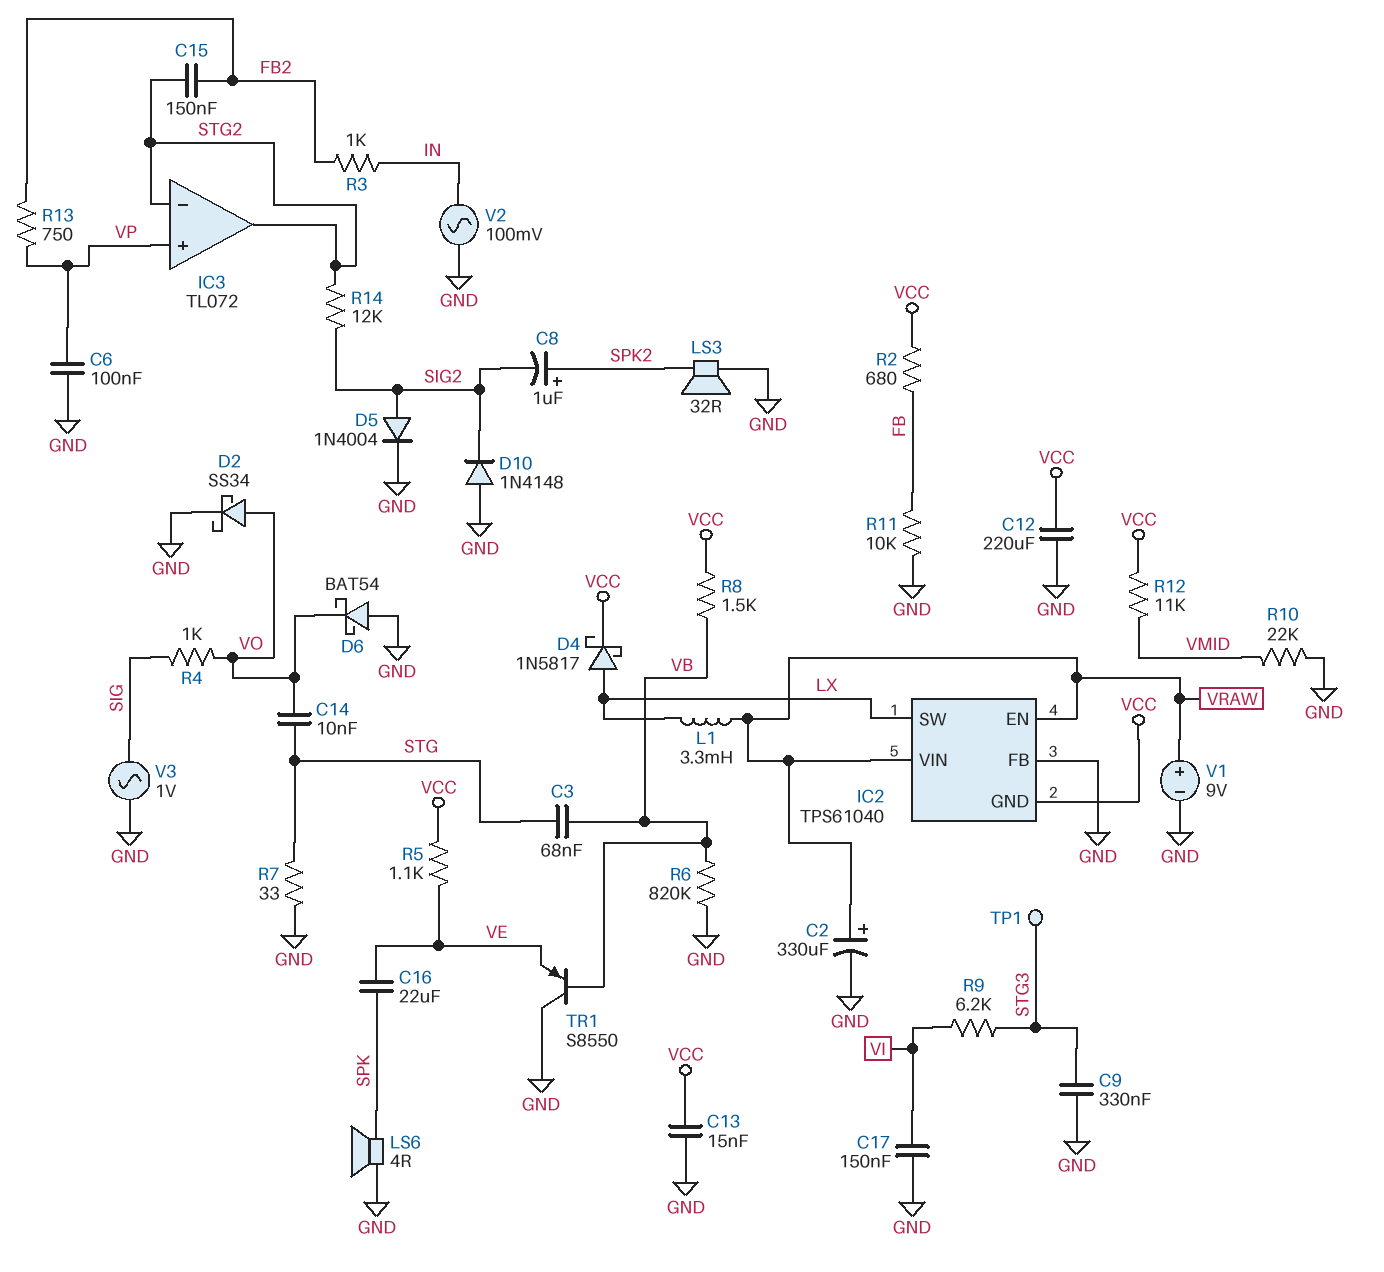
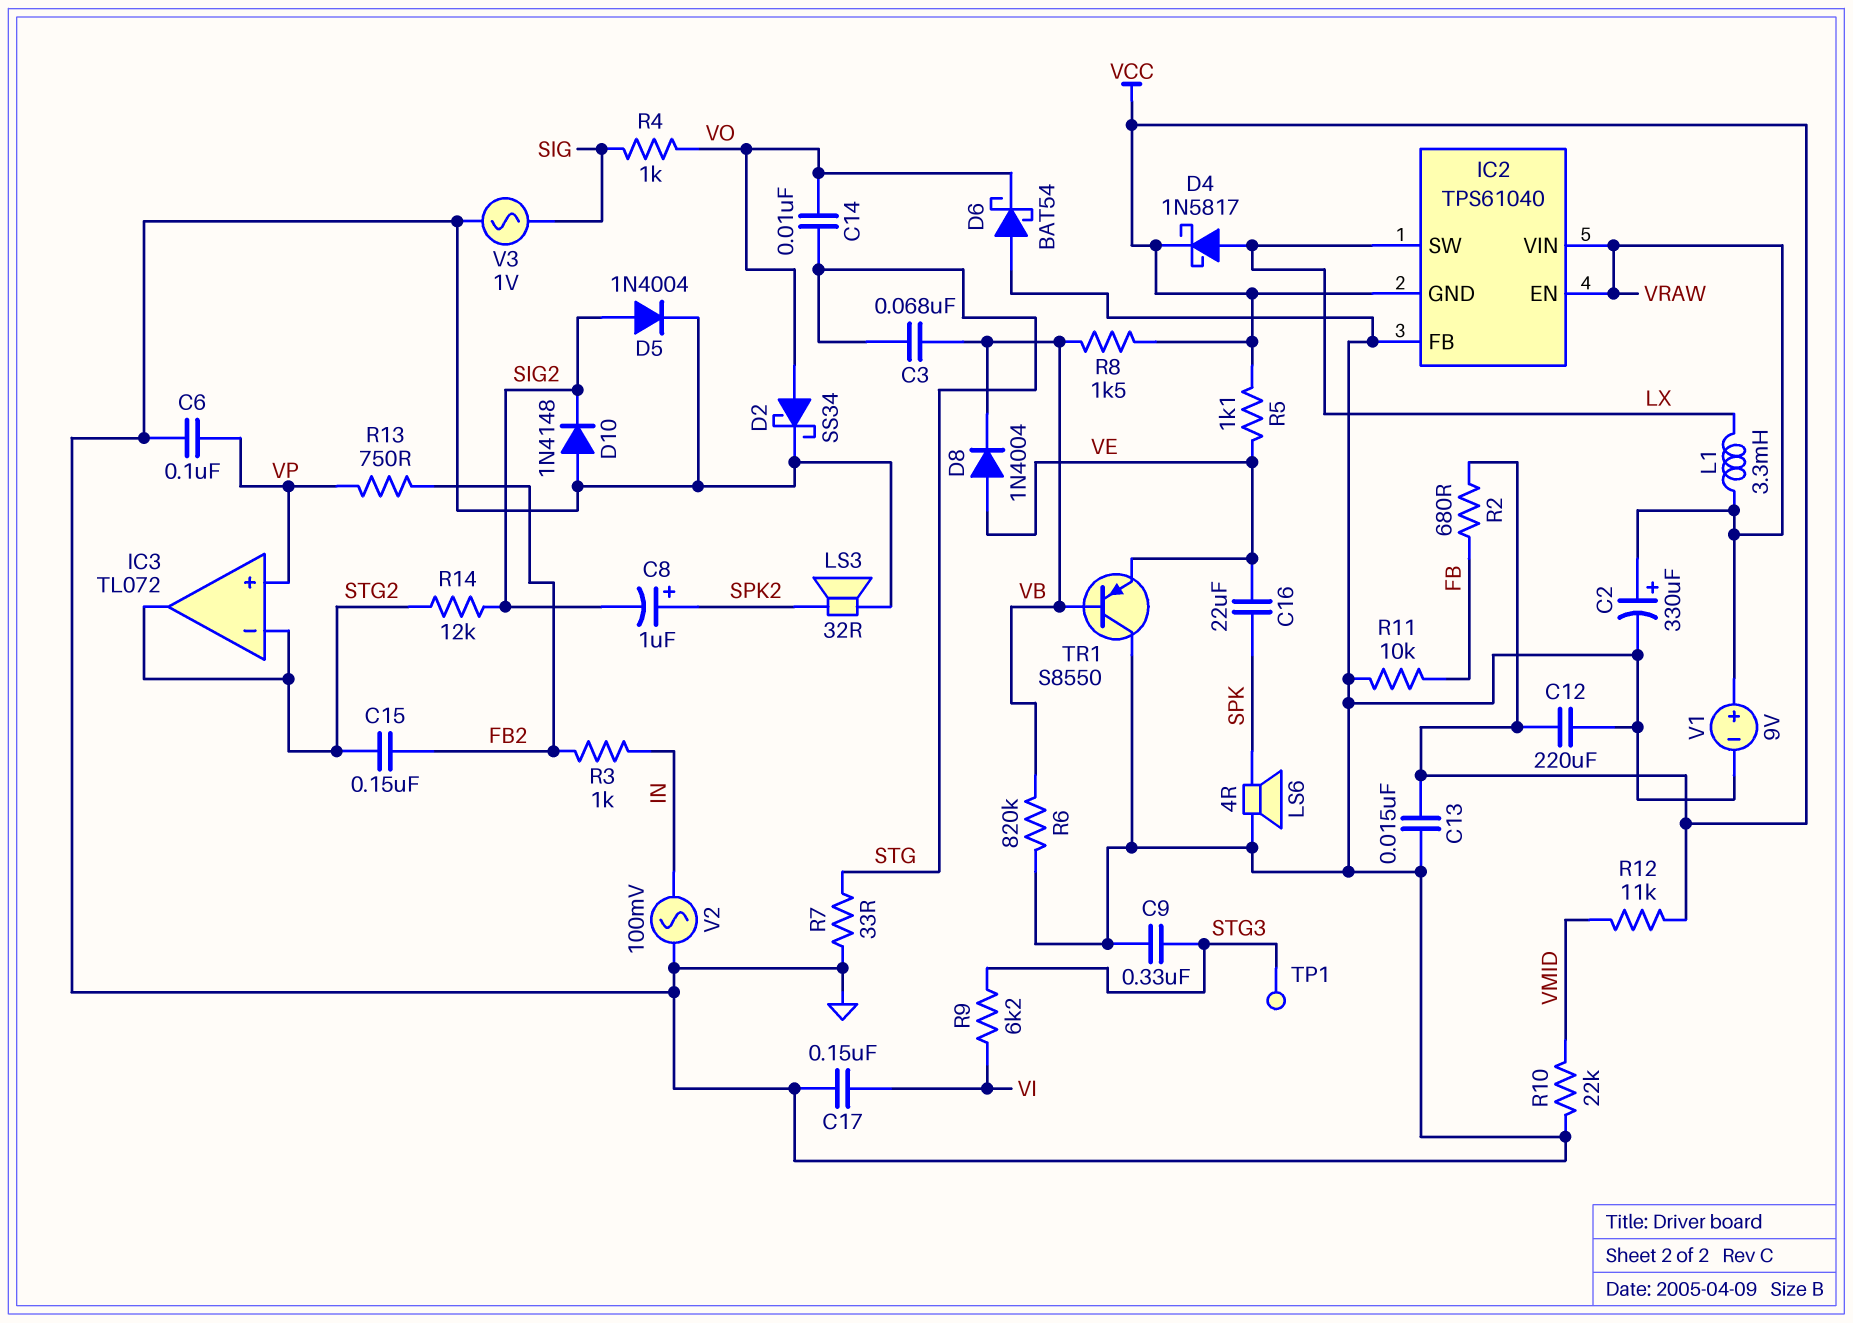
D8: none -> diode 1N4004 (A VE, K VB)

